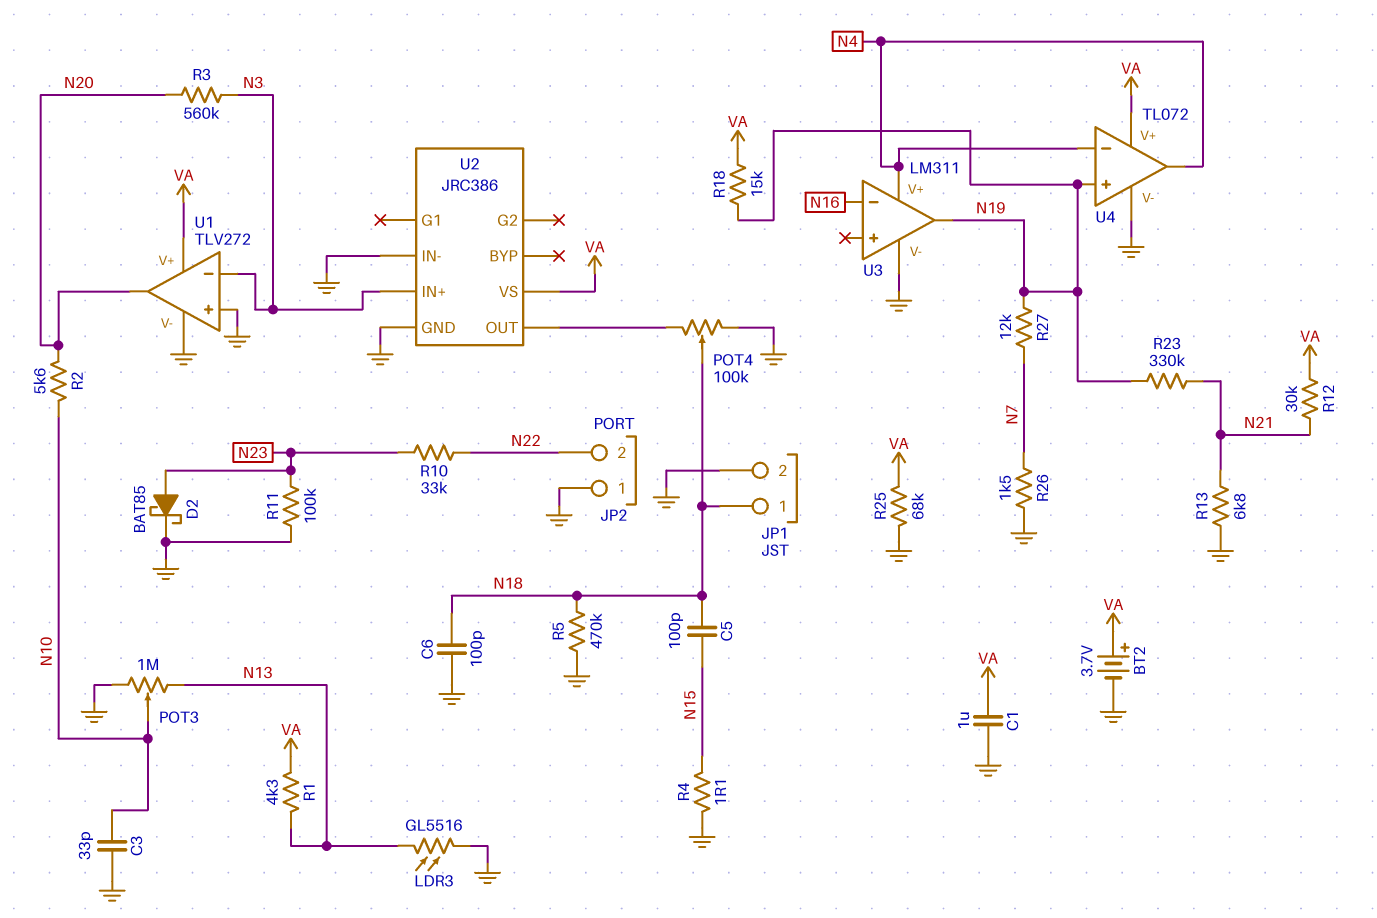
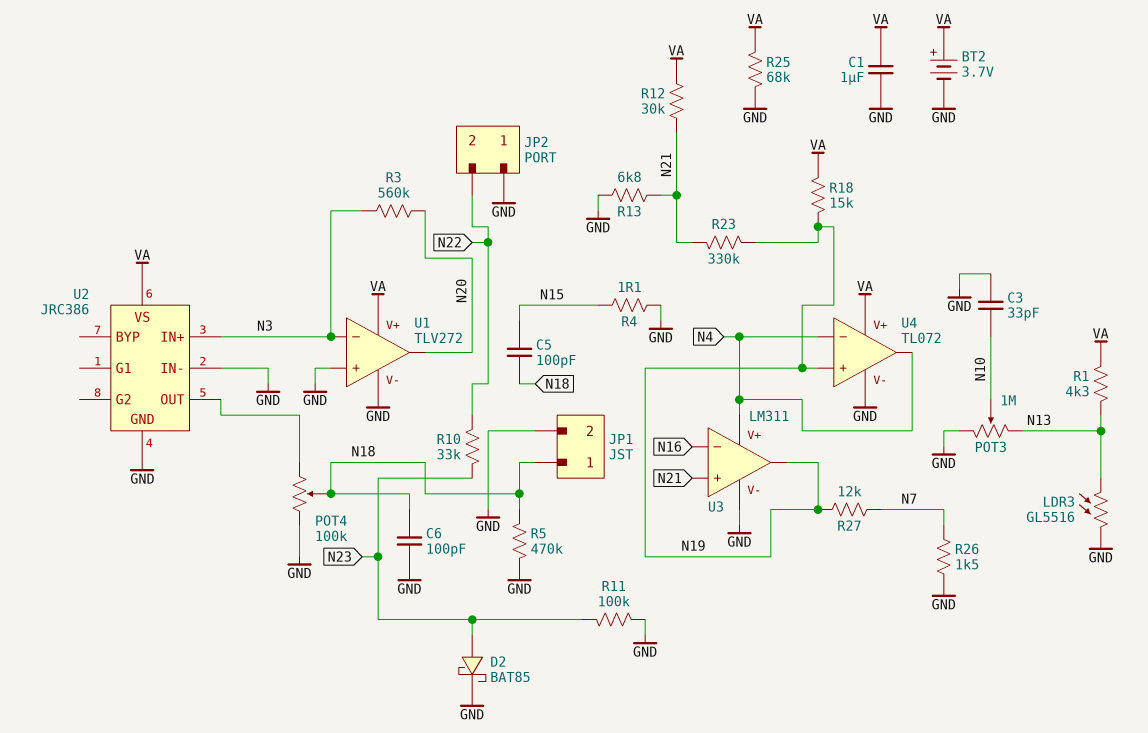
R2: 5.6k (N10, N20) -> none
U3 pin in+: none -> N21

